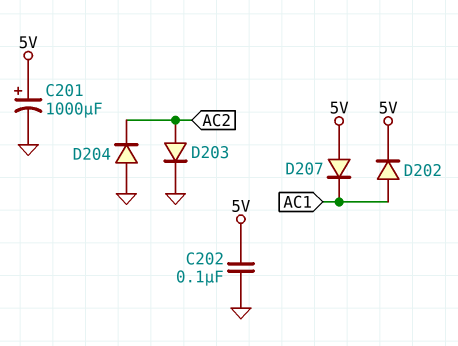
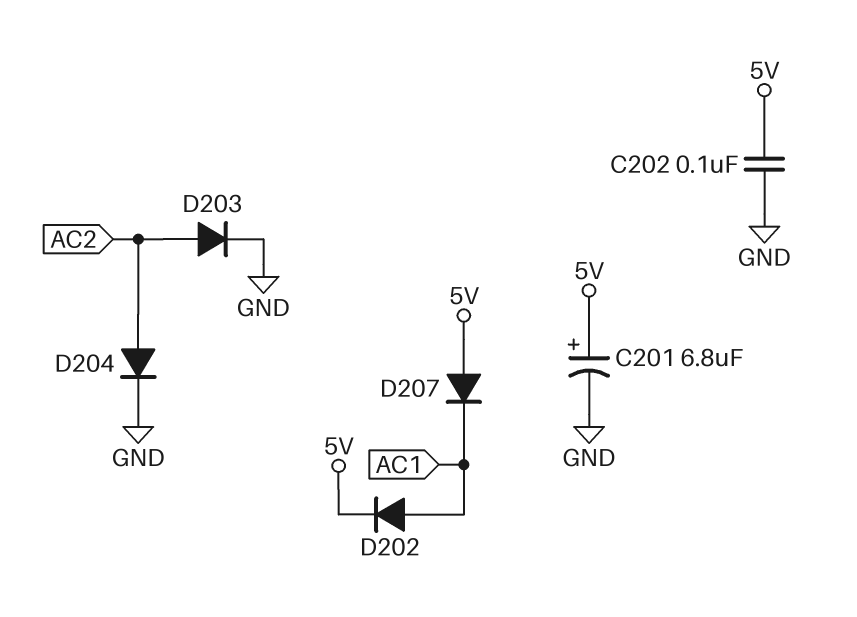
C201: 1000uF (plus 5V, minus GND) -> 6.8uF (plus 5V, minus GND)
D204: diode (A GND, K AC2) -> diode (A AC2, K GND)

